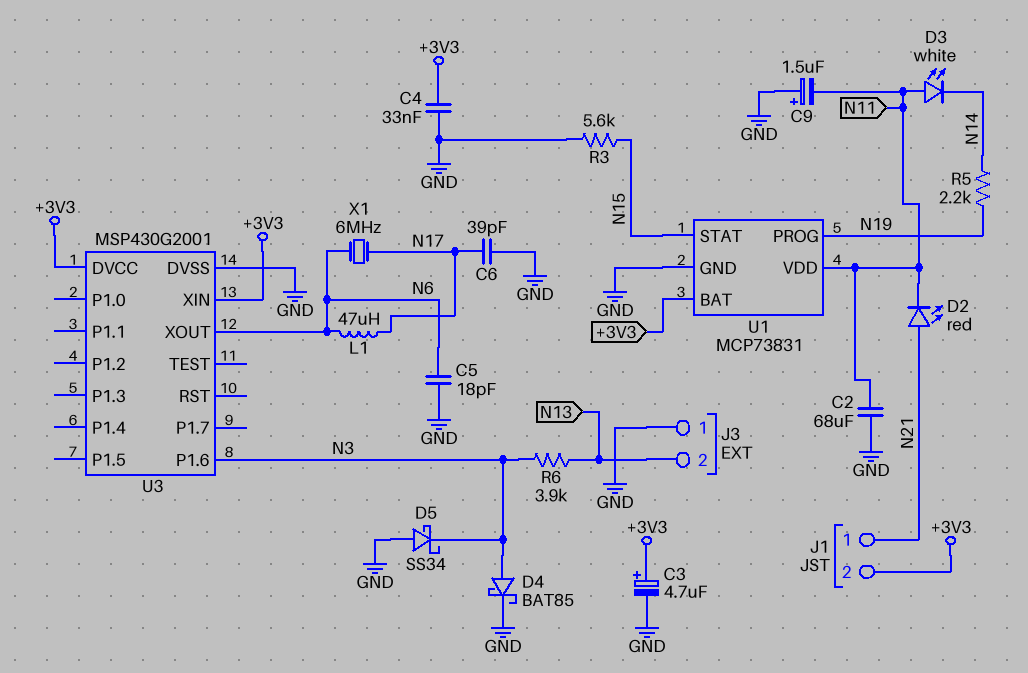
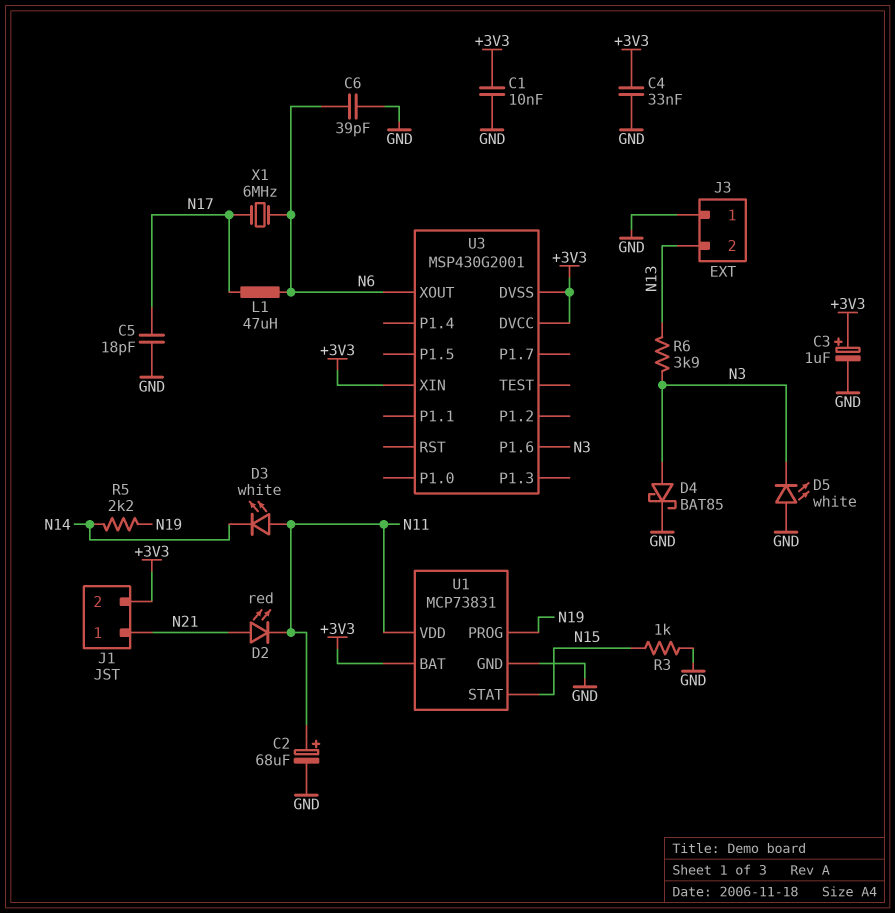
C1: none -> 10nF (+3V3, GND)
C2: 68uF (GND, N11) -> 68uF (plus N11, minus GND)
C3: 4.7uF (plus +3V3, minus GND) -> 1uF (plus +3V3, minus GND)
C5: 18pF (GND, N6) -> 18pF (GND, N17)
C6: 39pF (GND, N17) -> 39pF (GND, N6)
C9: 1.5uF (plus GND, minus N11) -> none
D5: schottky SS34 (A GND, K N3) -> LED white (A GND, K N3)
R3: 5.6k (GND, N15) -> 1k (GND, N15)
U3 pin DVSS: GND -> +3V3

